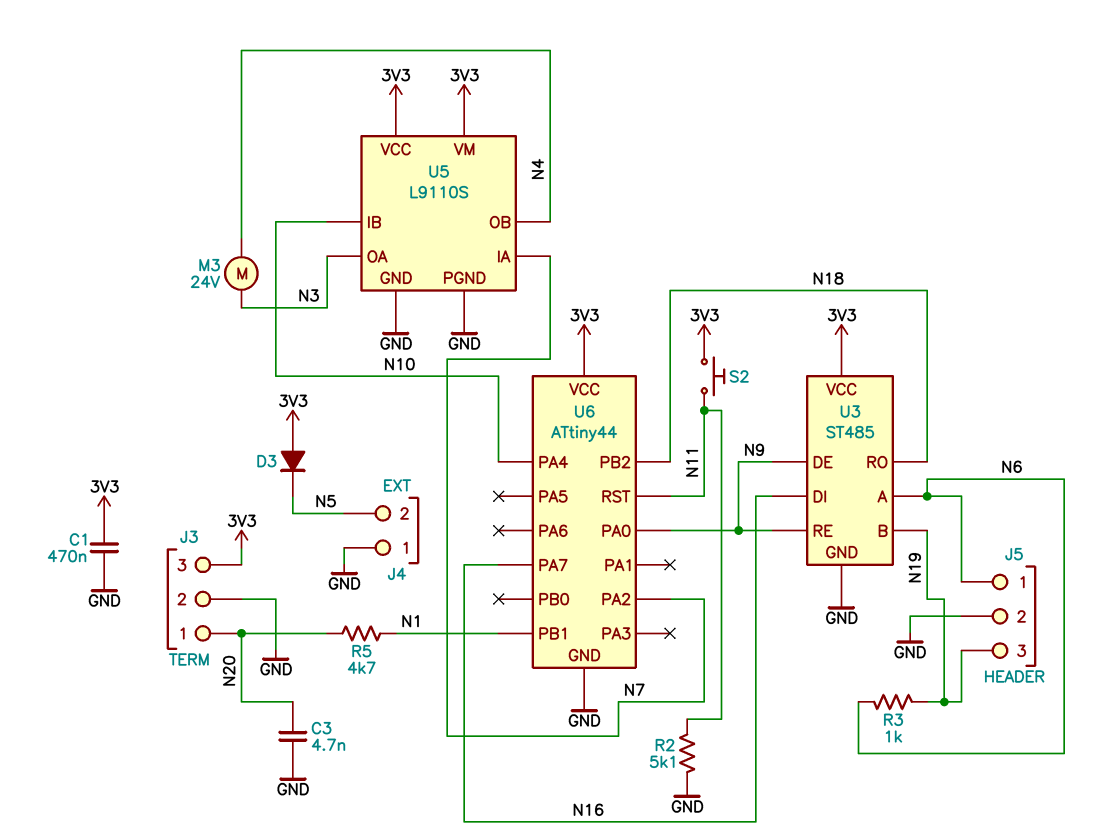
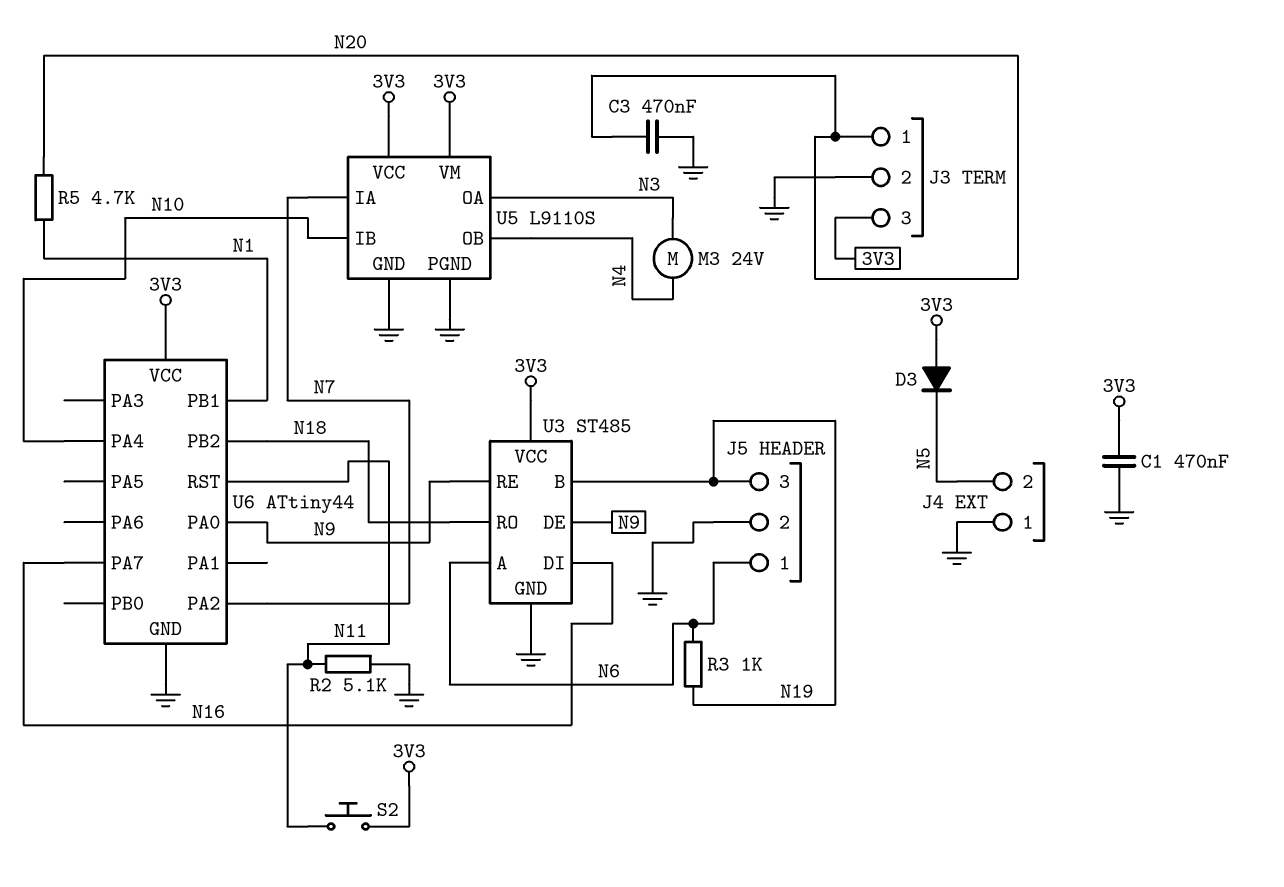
C3: 4.7nF (GND, N20) -> 470nF (GND, N20)

